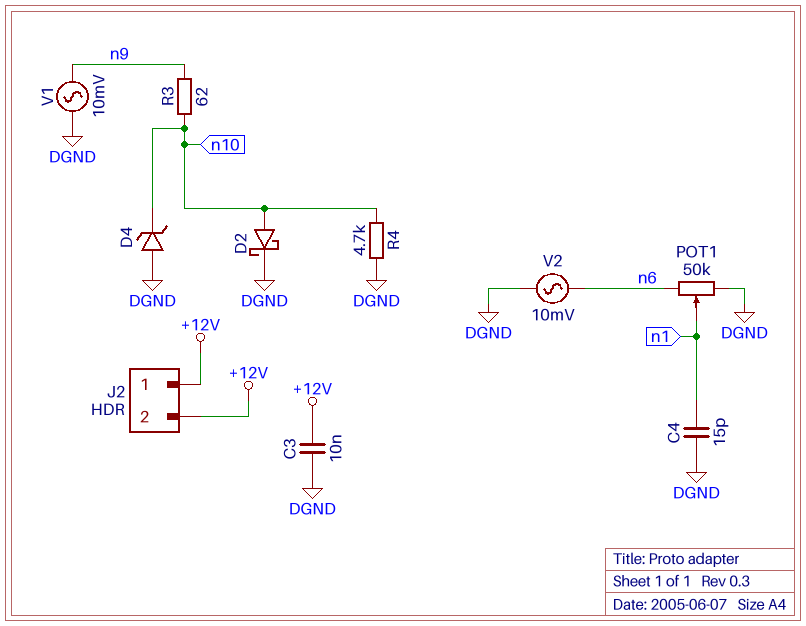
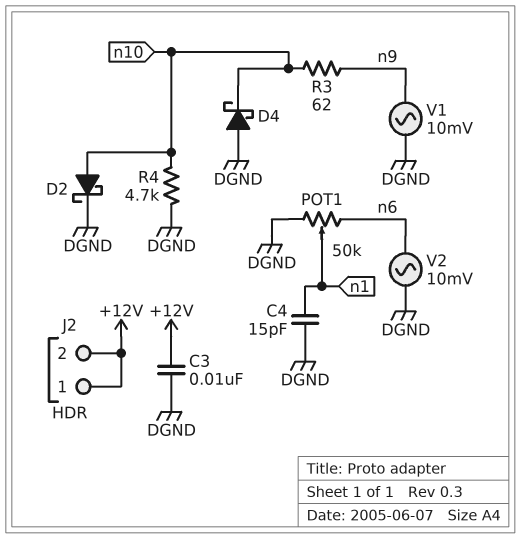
D4: zener (A DGND, K n10) -> schottky (A DGND, K n10)

